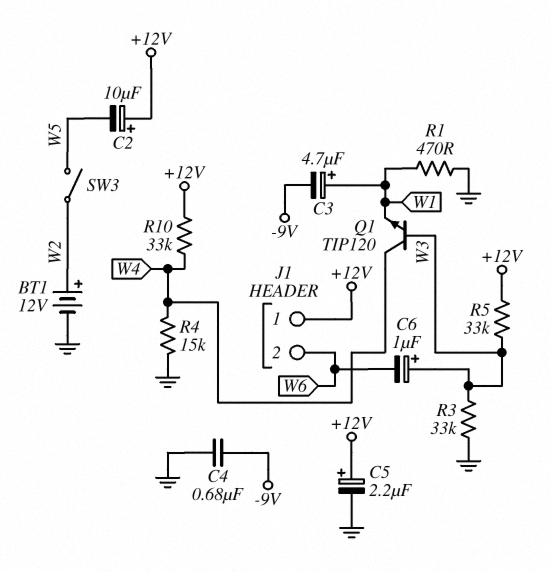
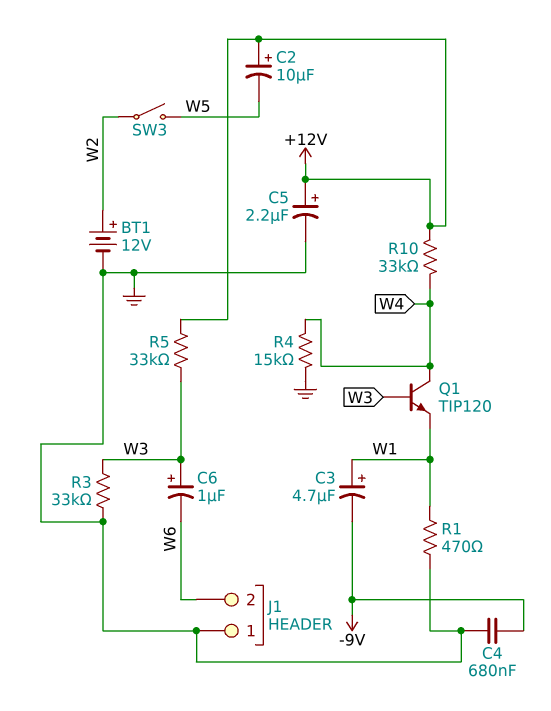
J1 pin 1: +12V -> GND

